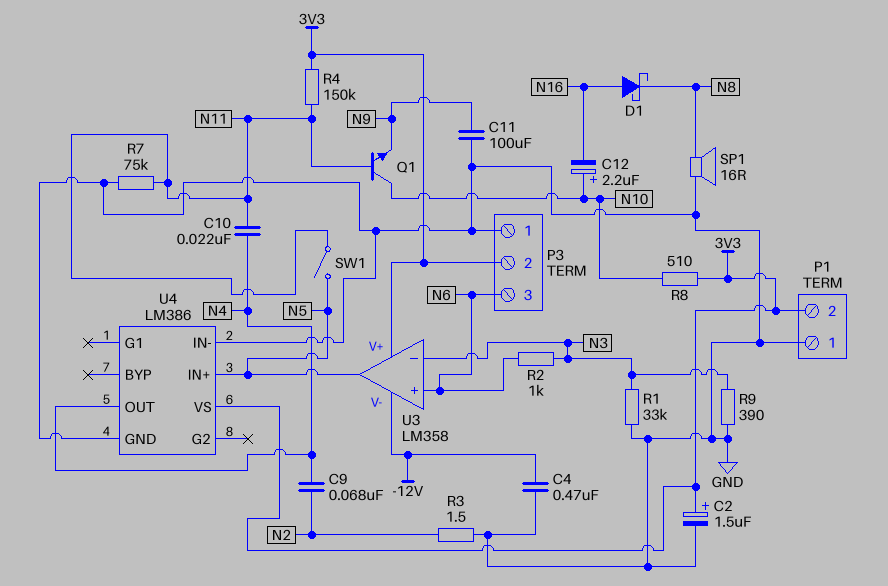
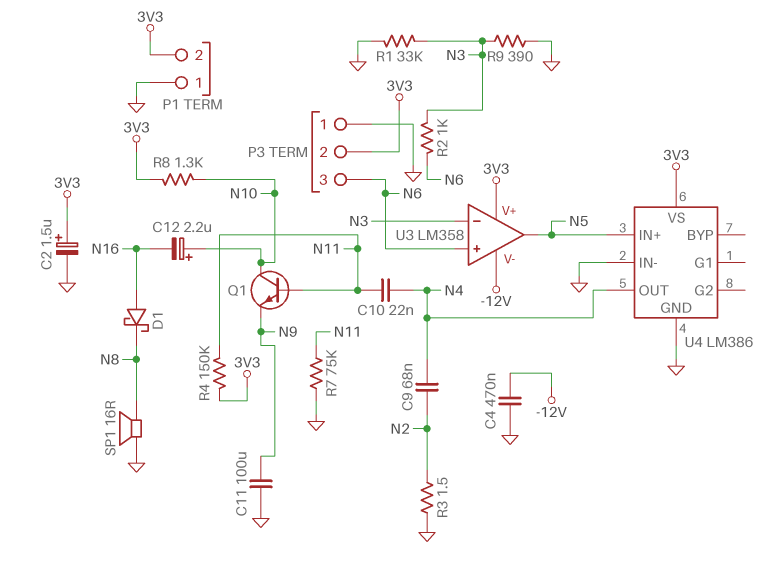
R8: 510 (3V3, N10) -> 1.3k (3V3, N10)
SW1: switch (N5, N11) -> none

